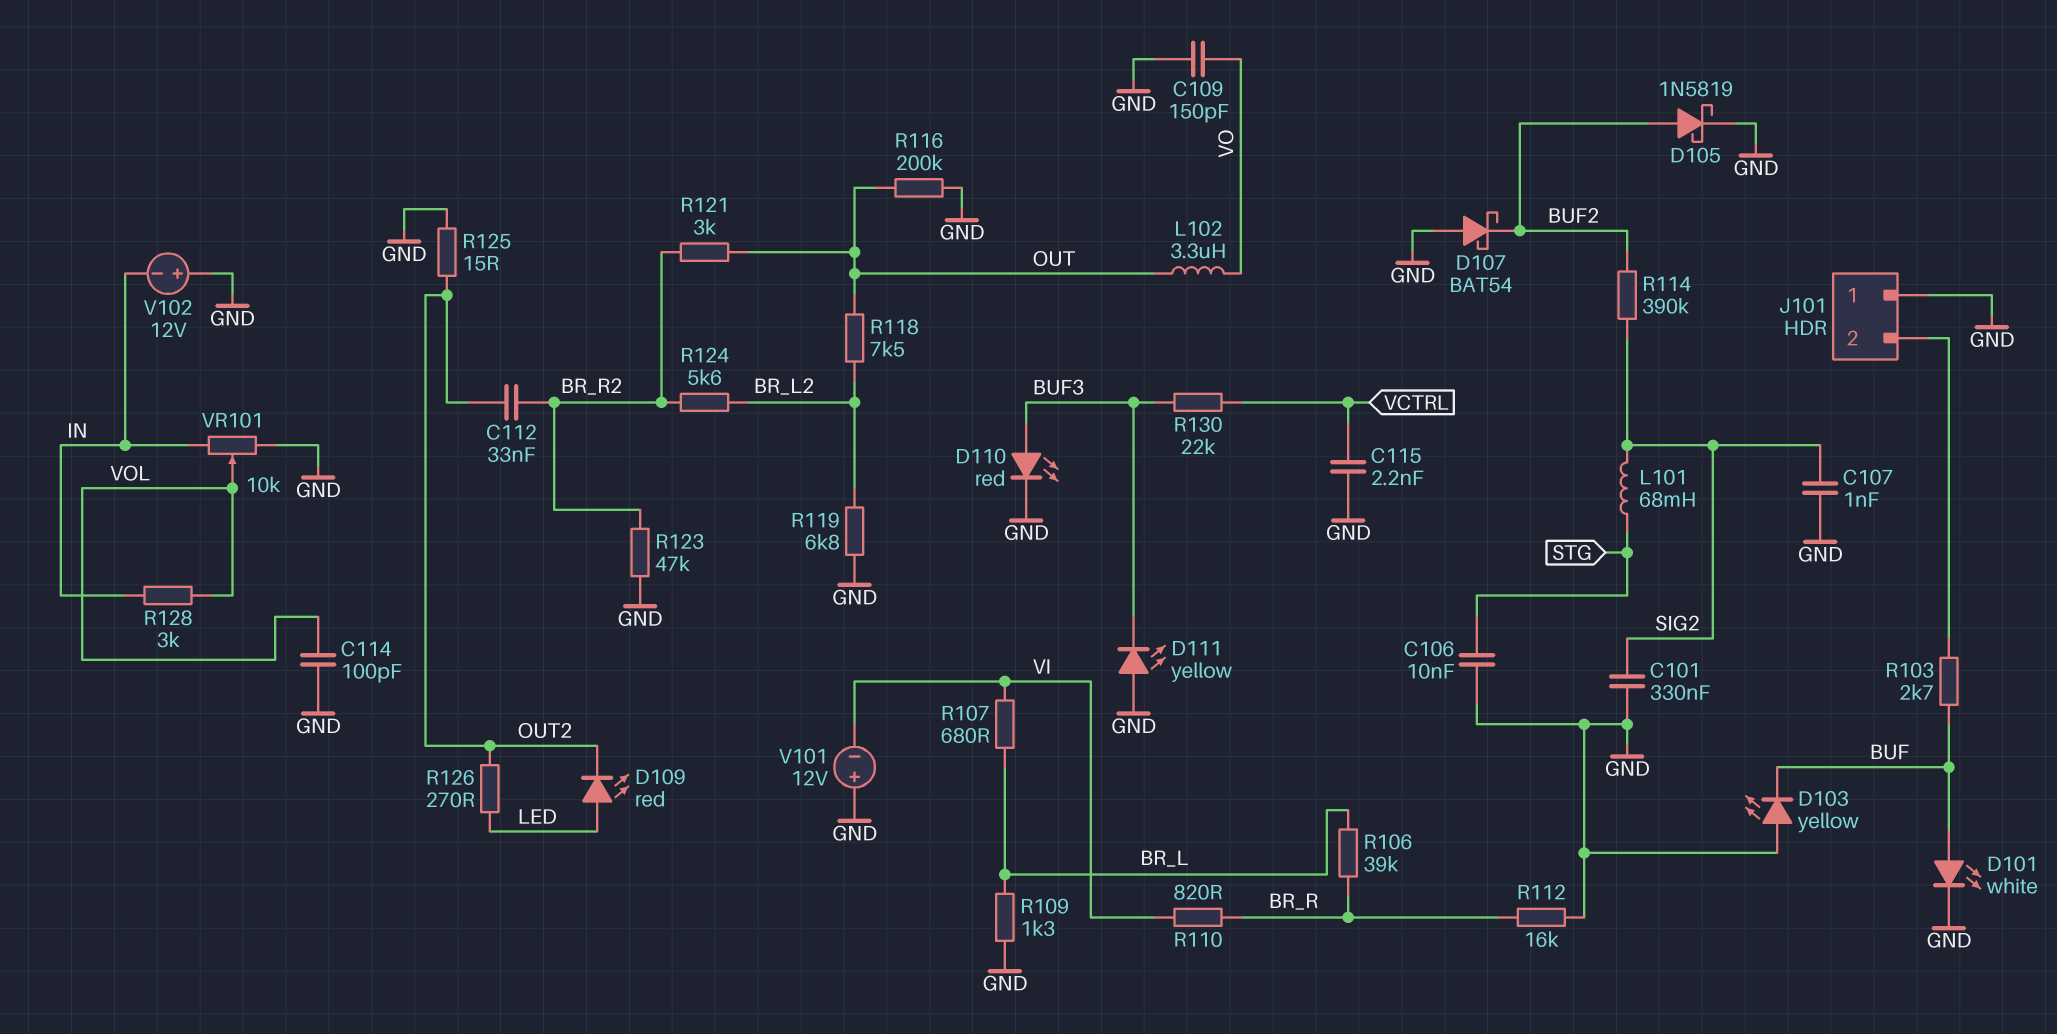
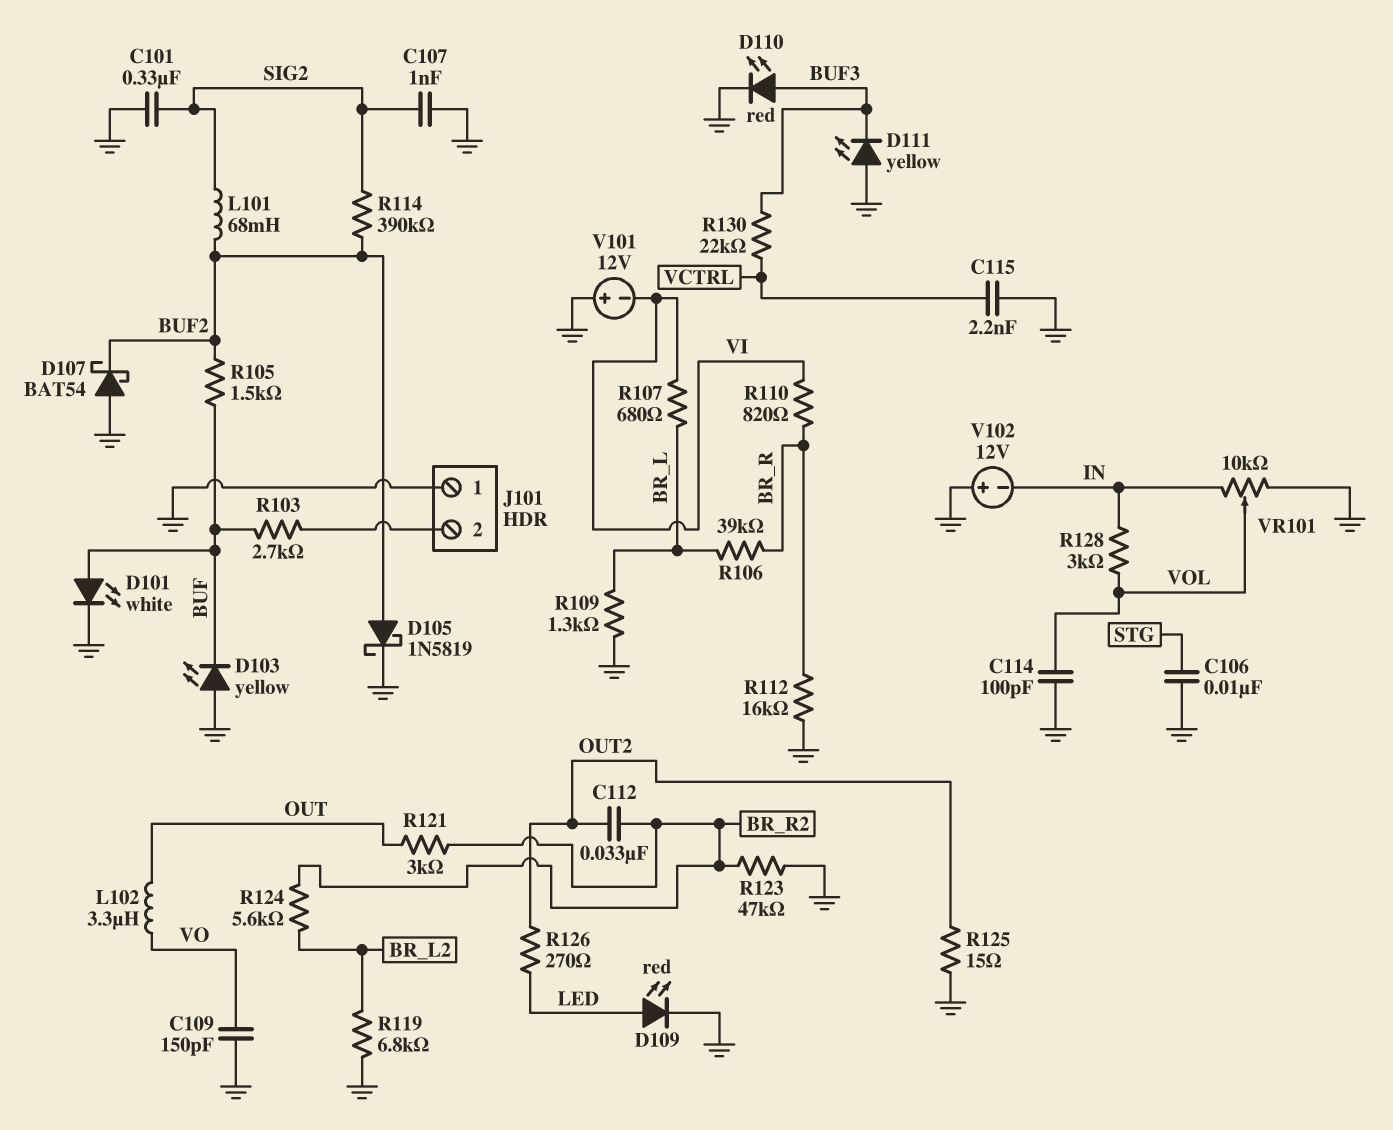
D109: LED red (A LED, K OUT2) -> LED red (A LED, K GND)
L101: 68mH (SIG2, STG) -> 68mH (BUF2, SIG2)
R105: none -> 1.5k (BUF, BUF2)
R116: 200k (GND, OUT) -> none
R118: 7.5k (BR_L2, OUT) -> none

